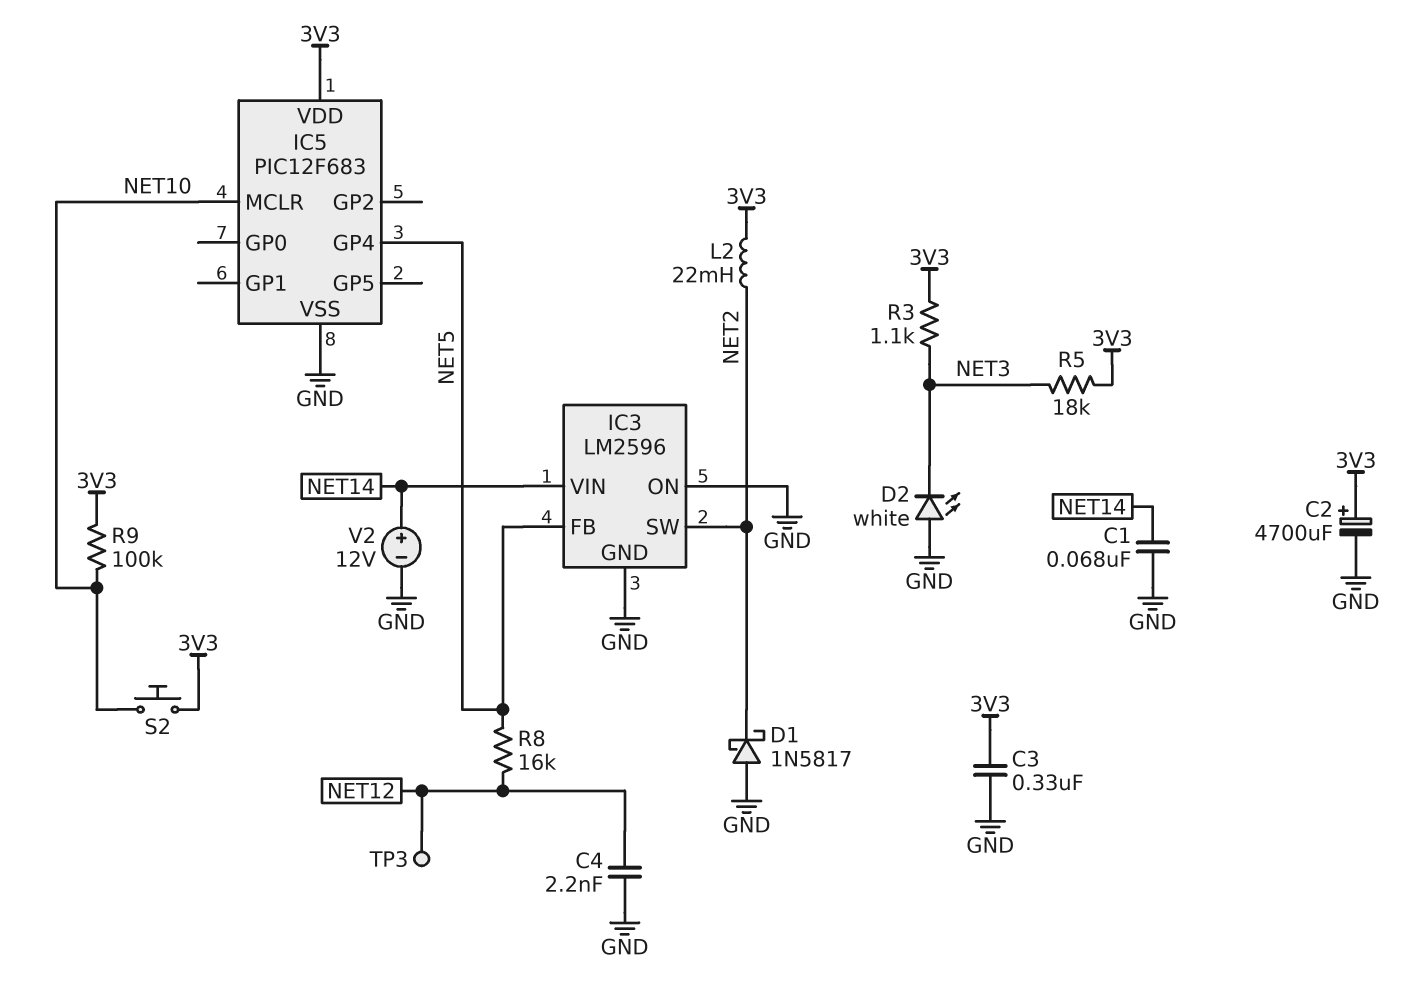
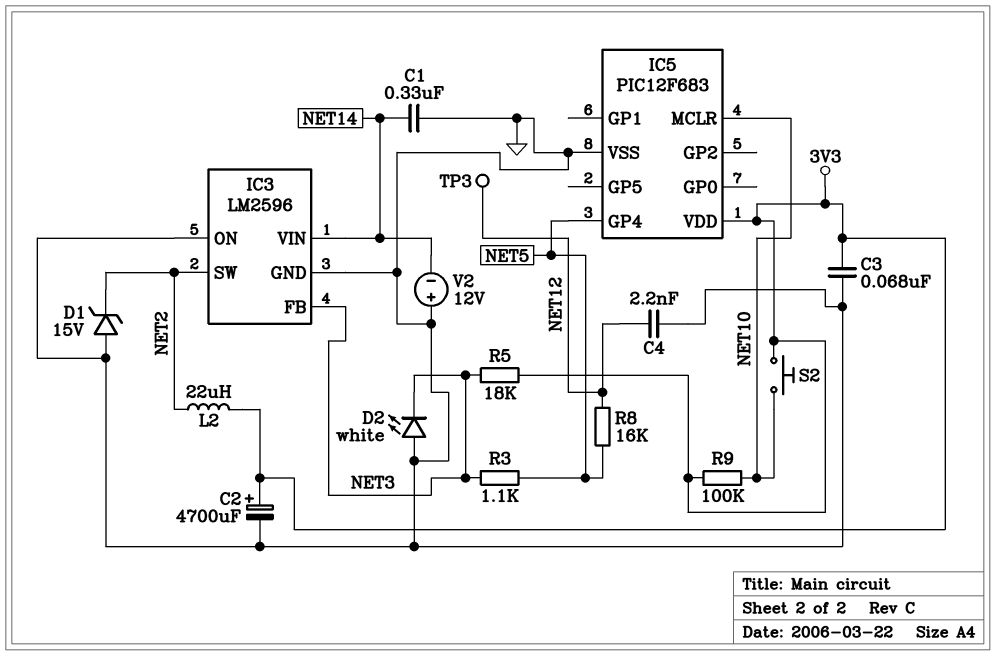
C1: 68nF (GND, NET14) -> 330nF (GND, NET14)
C3: 330nF (3V3, GND) -> 68nF (3V3, GND)
D1: schottky 1N5817 (A GND, K NET2) -> zener 15V (A GND, K NET2)
IC3 pin FB: NET5 -> NET3
L2: 22mH (3V3, NET2) -> 22uH (3V3, NET2)
R3: 1.1k (3V3, NET3) -> 1.1k (NET3, NET5)
V2: 12V (plus NET14, minus GND) -> 12V (plus GND, minus NET14)

